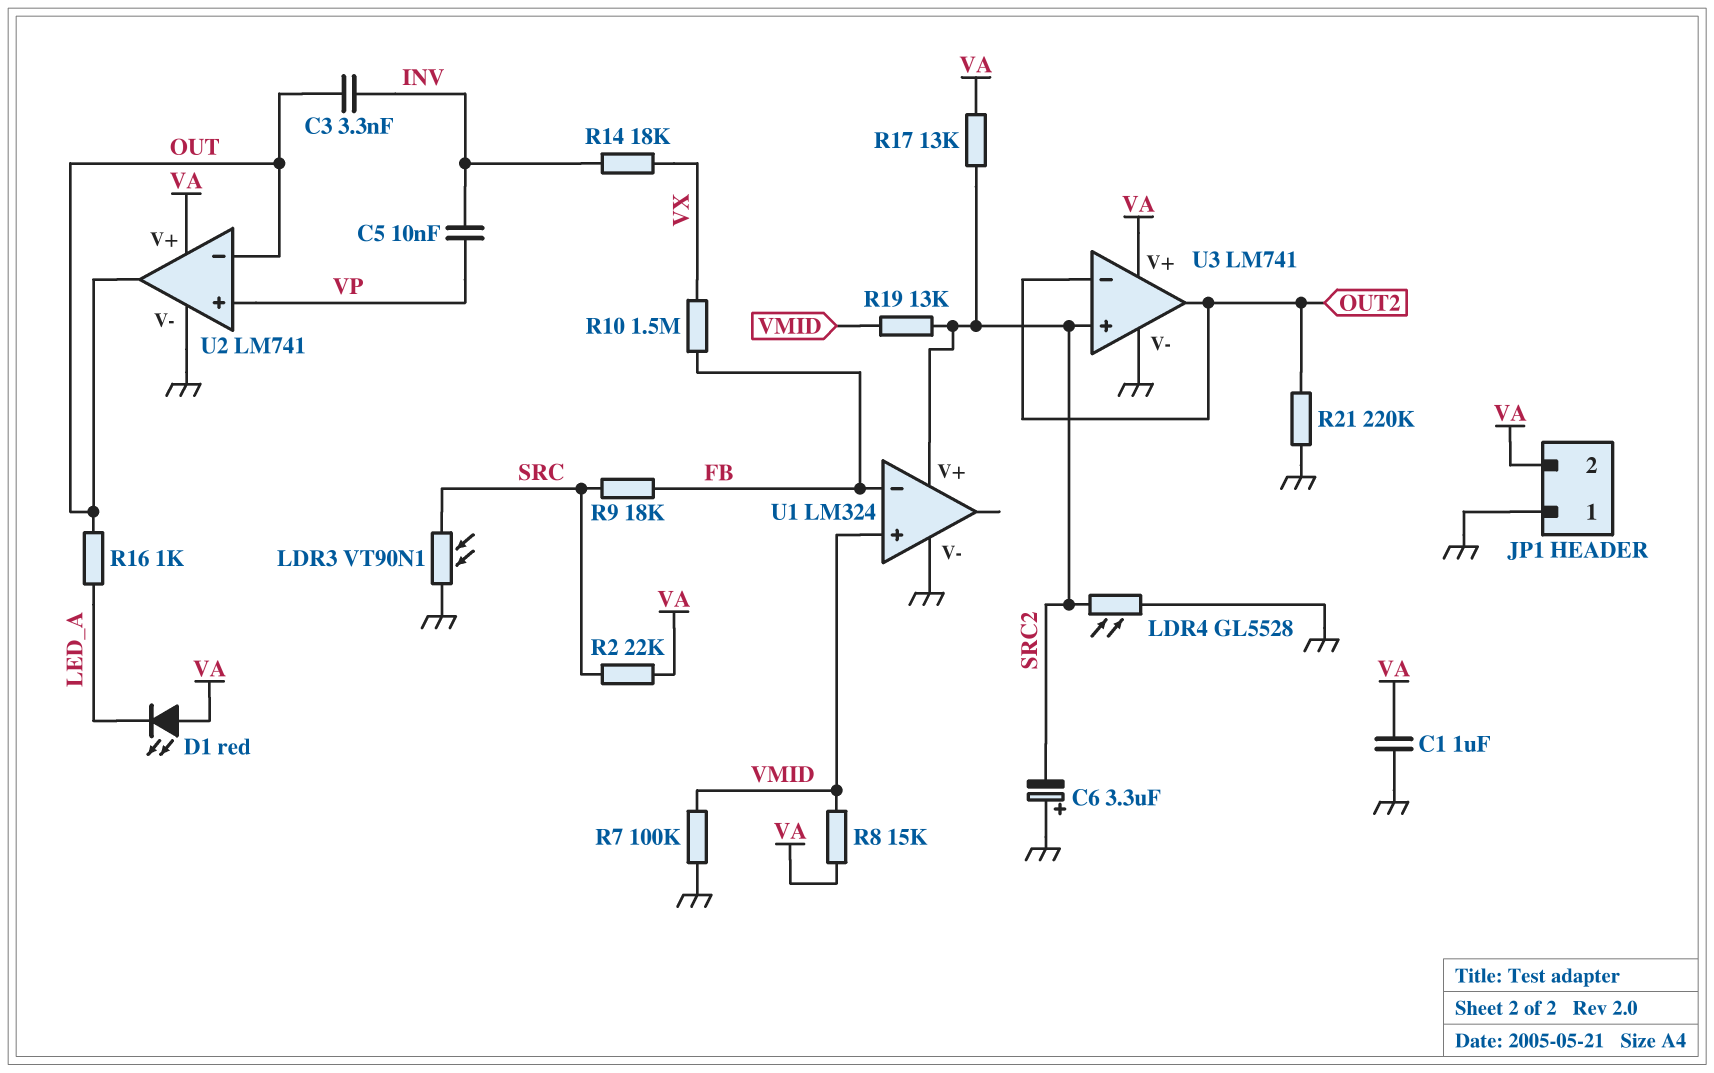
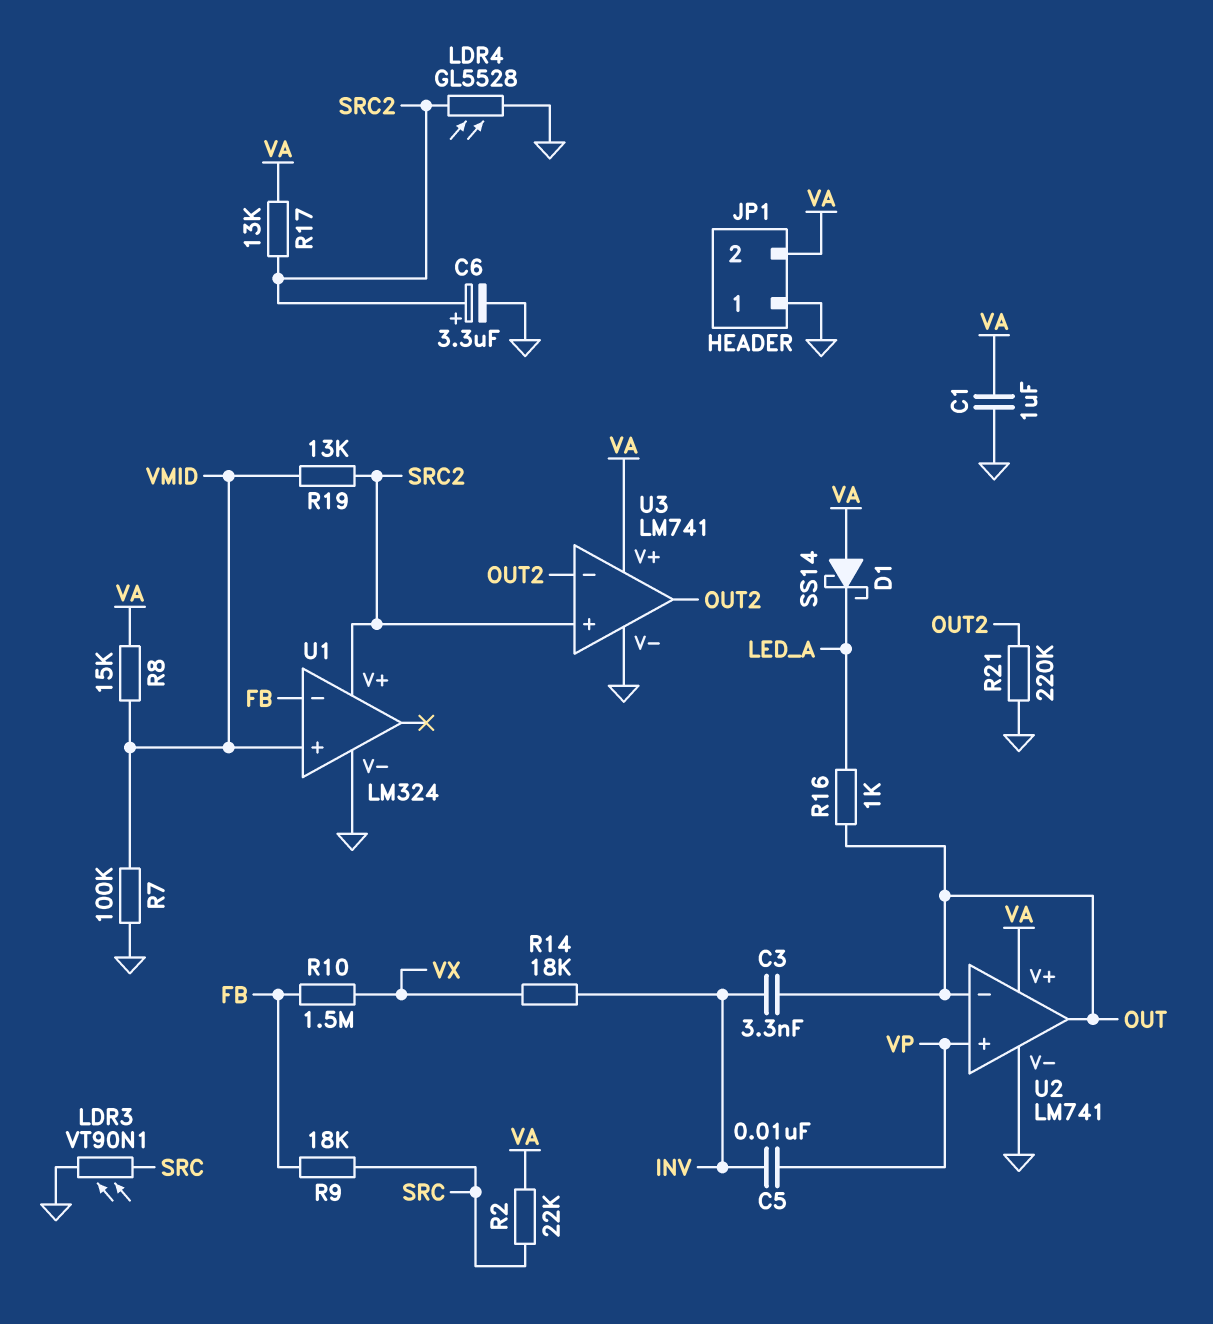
C6: 3.3uF (plus GND, minus SRC2) -> 3.3uF (plus SRC2, minus GND)
D1: LED red (A VA, K LED_A) -> schottky SS14 (A VA, K LED_A)

